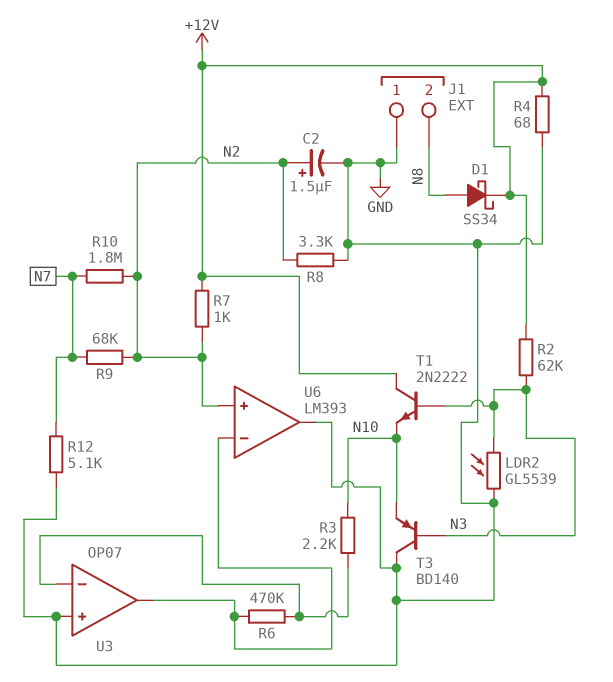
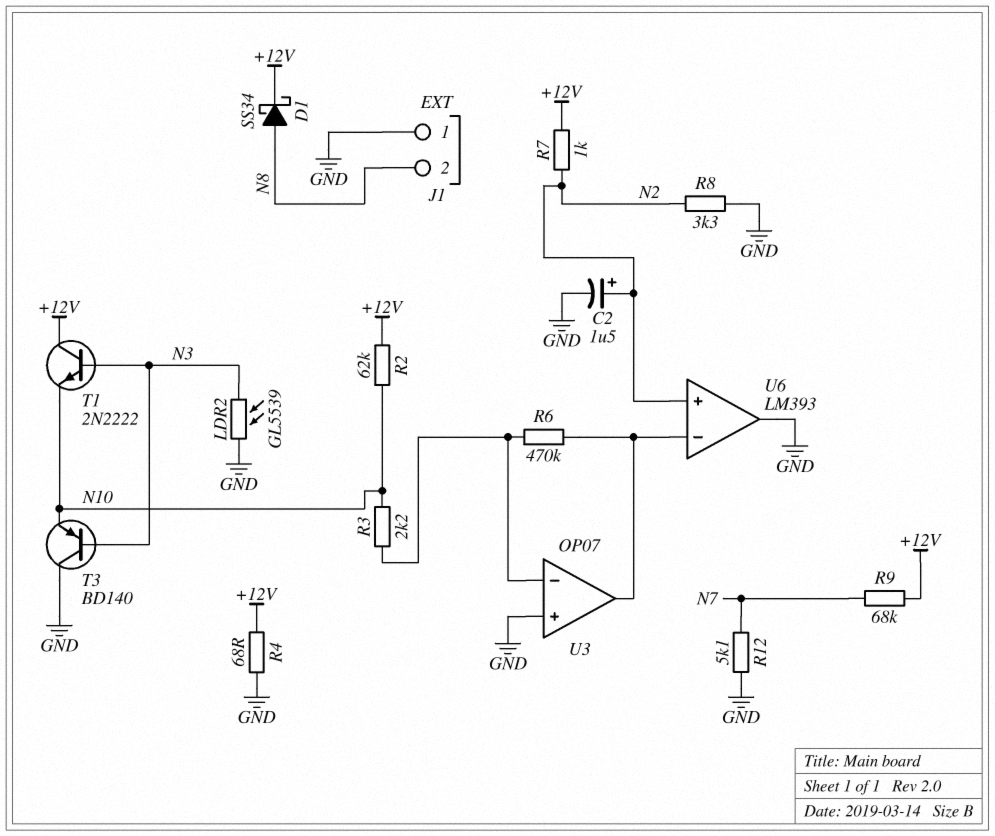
R2: 62k (+12V, N3) -> 62k (+12V, N10)
R9: 68k (N2, N7) -> 68k (+12V, N7)
R10: 1.8M (N2, N7) -> none

